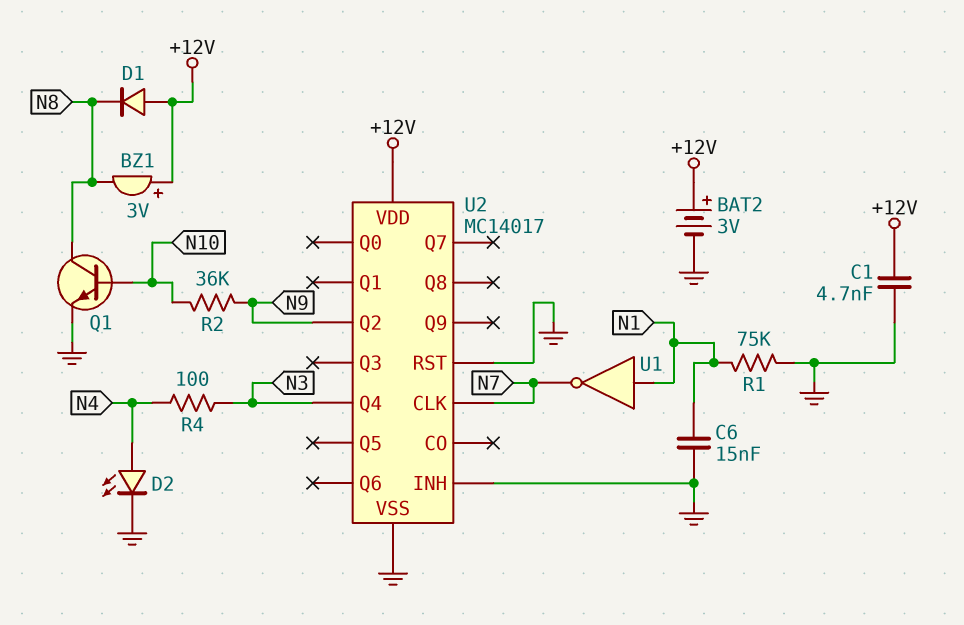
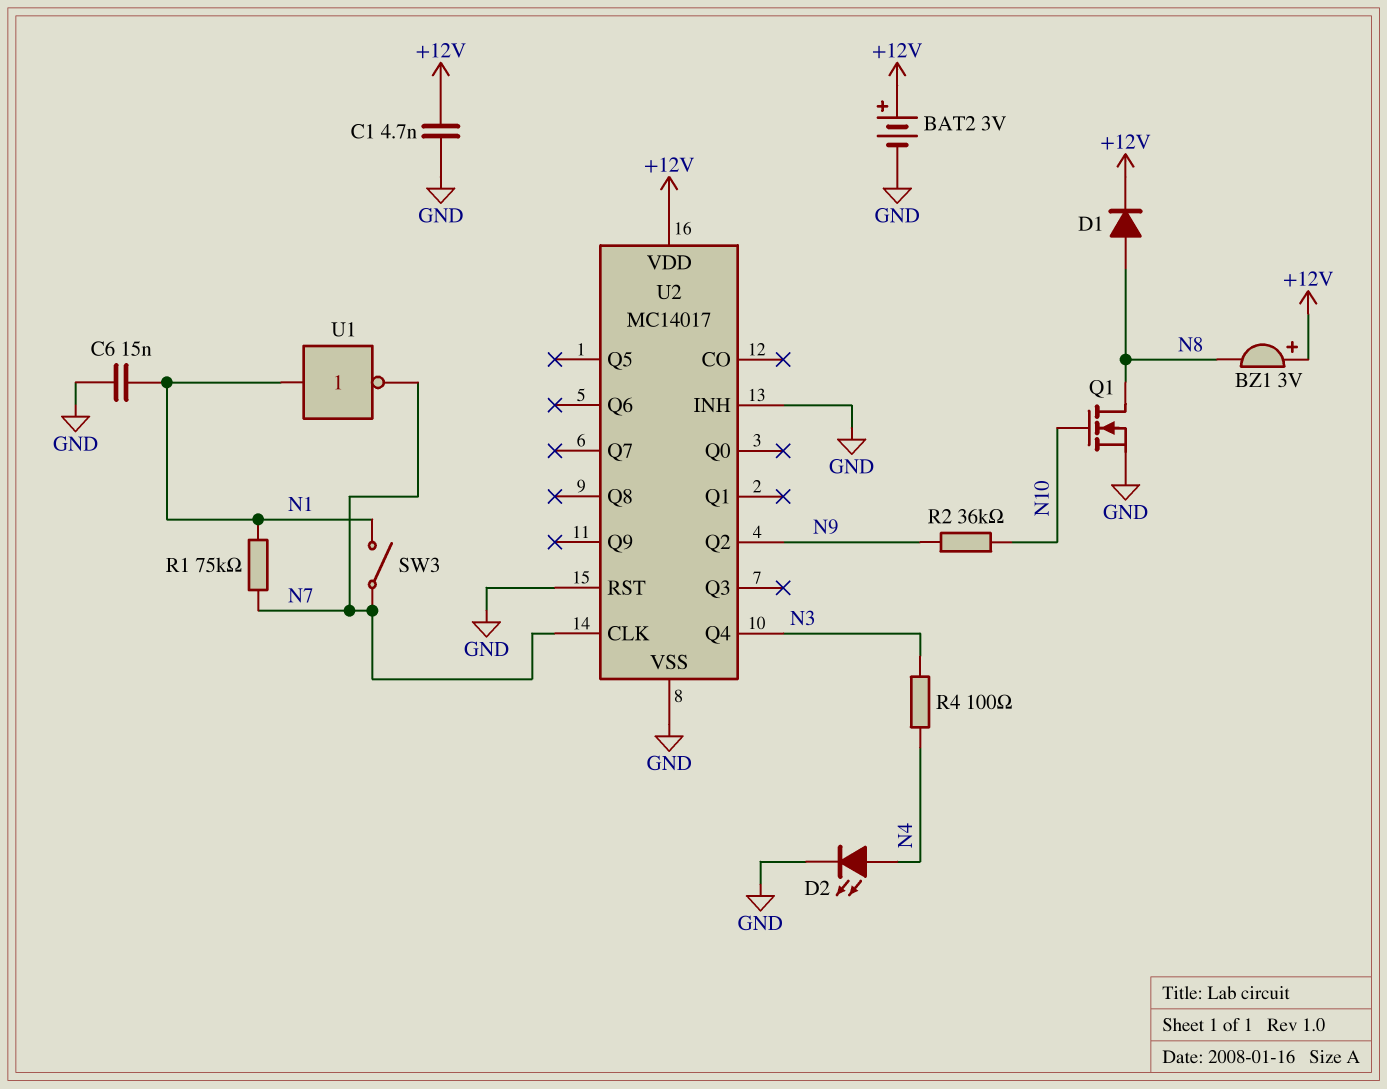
D1: diode (A +12V, K N8) -> diode (A N8, K +12V)
Q1: NPN (B N10, C N8, E GND) -> NMOS (G N10, D N8, S GND)
R1: 75k (GND, N1) -> 75k (N1, N7)
SW3: none -> switch (N1, N7)

